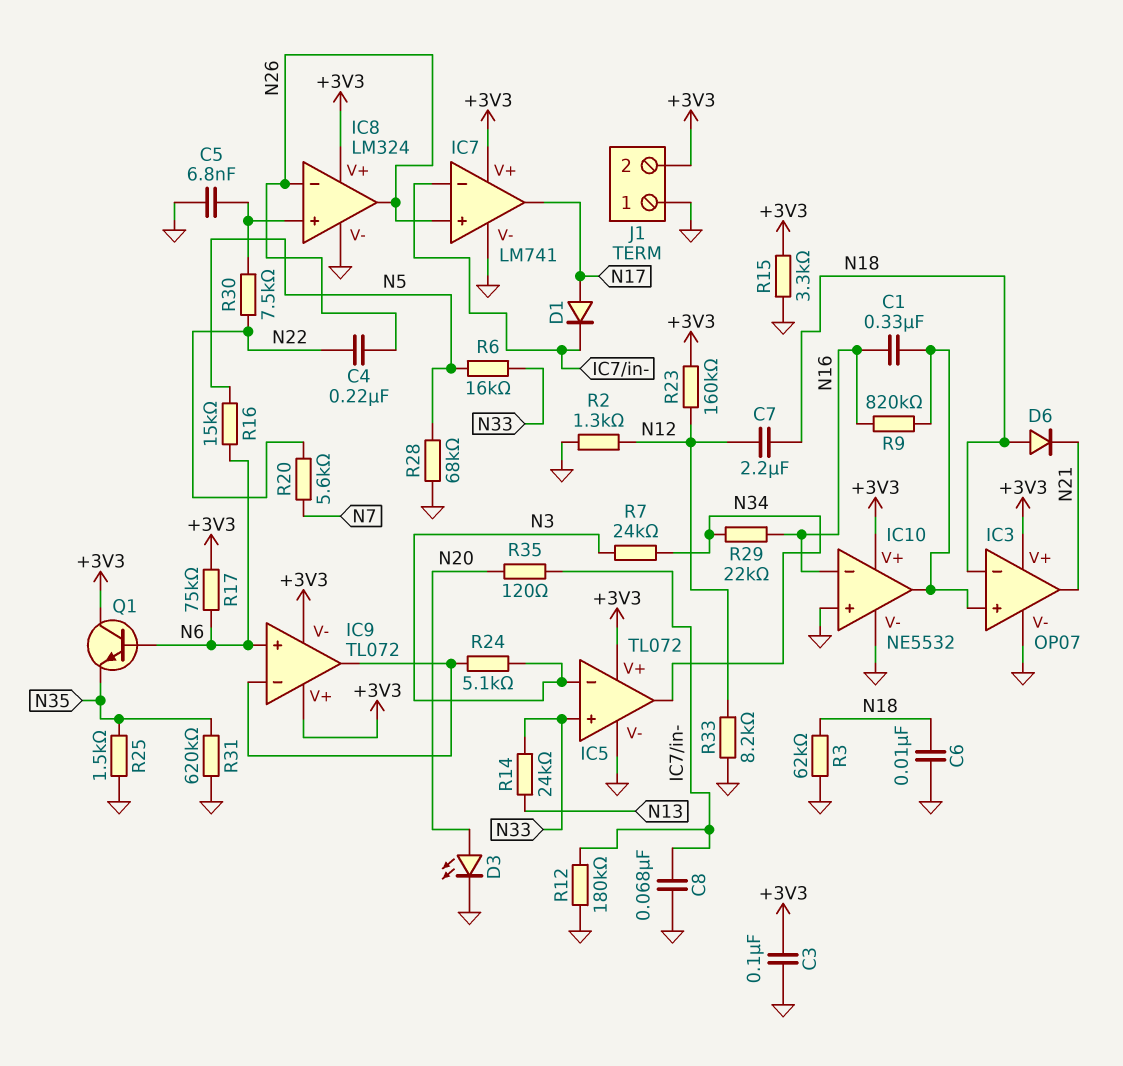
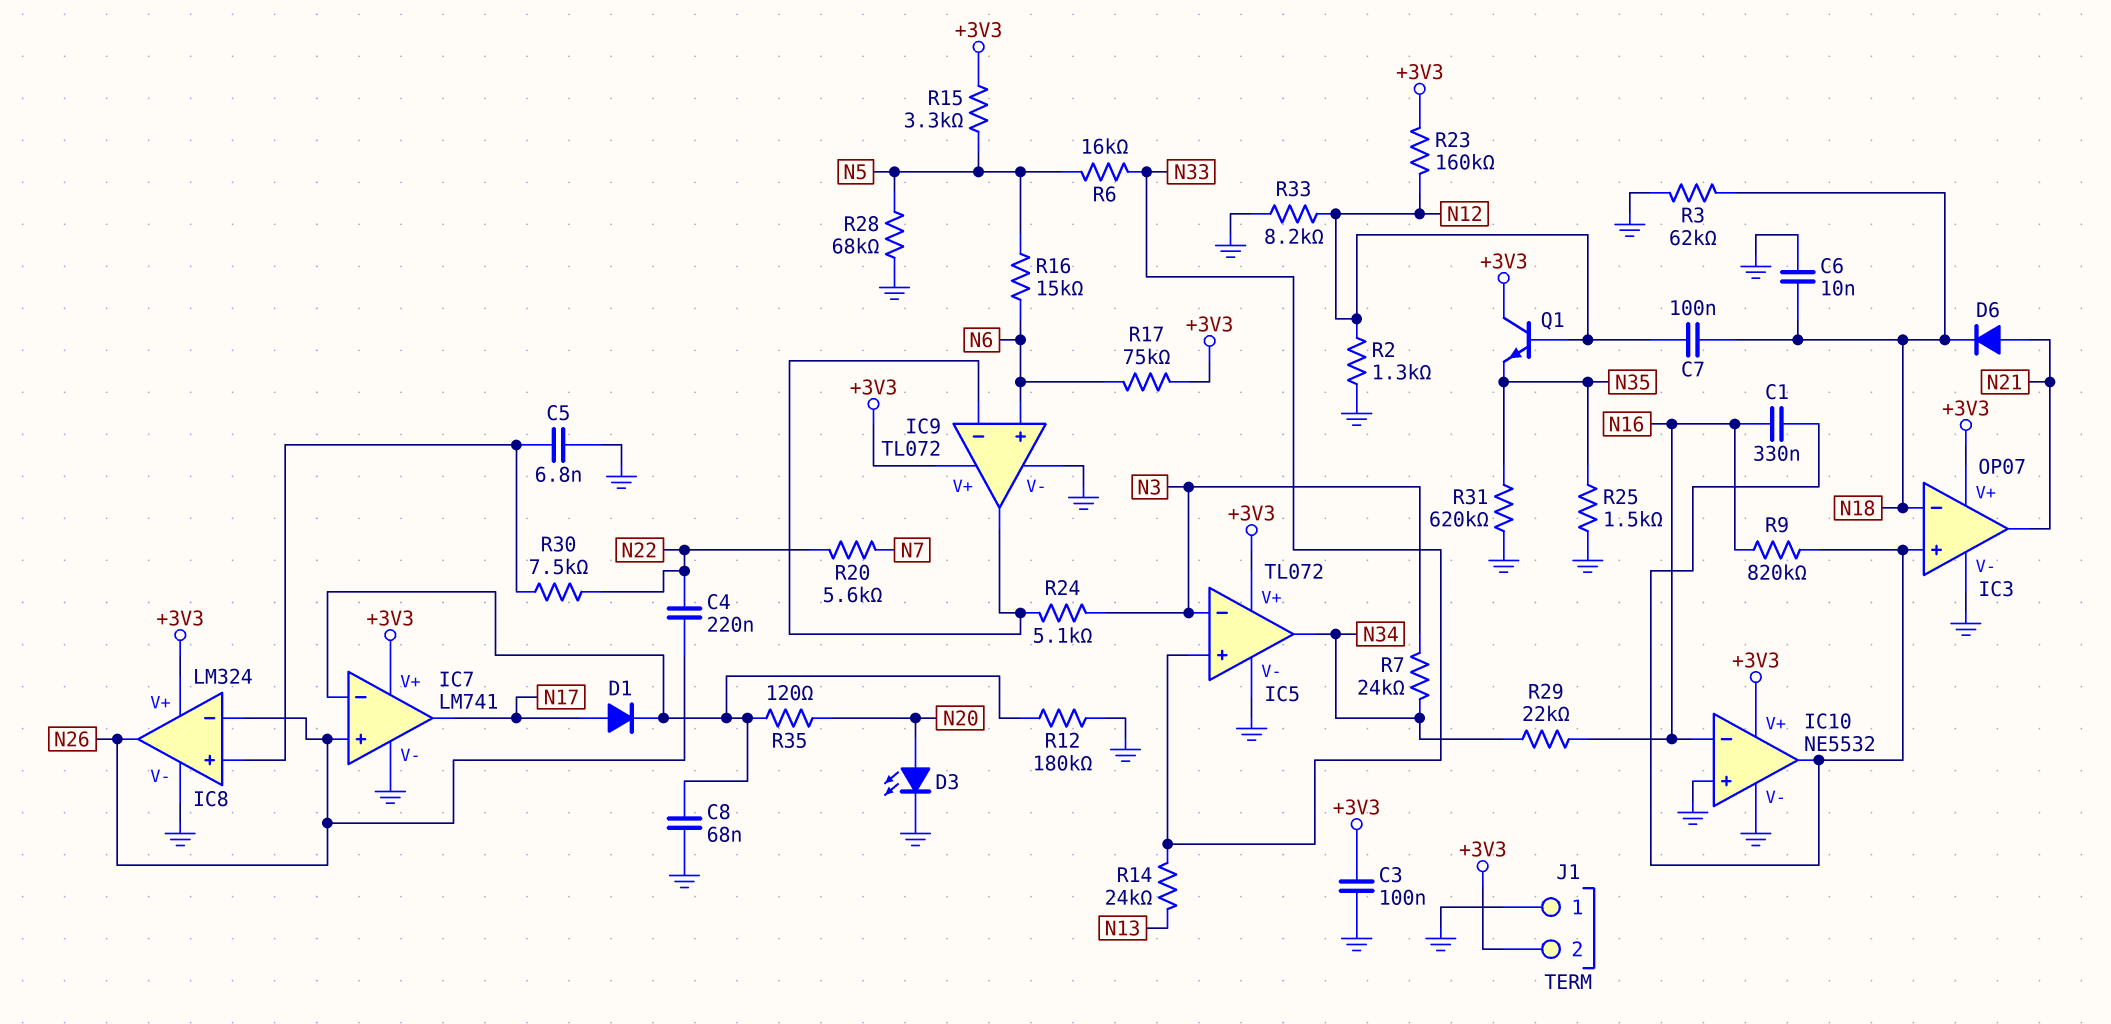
C7: 2.2uF (N12, N18) -> 100nF (N12, N18)
D6: diode (A N18, K N21) -> diode (A N21, K N18)
IC9 pin V-: +3V3 -> GND
Q1: NPN (B N6, C +3V3, E N35) -> NPN (B N12, C +3V3, E N35)
R15: 3.3k (+3V3, GND) -> 3.3k (+3V3, N5)

